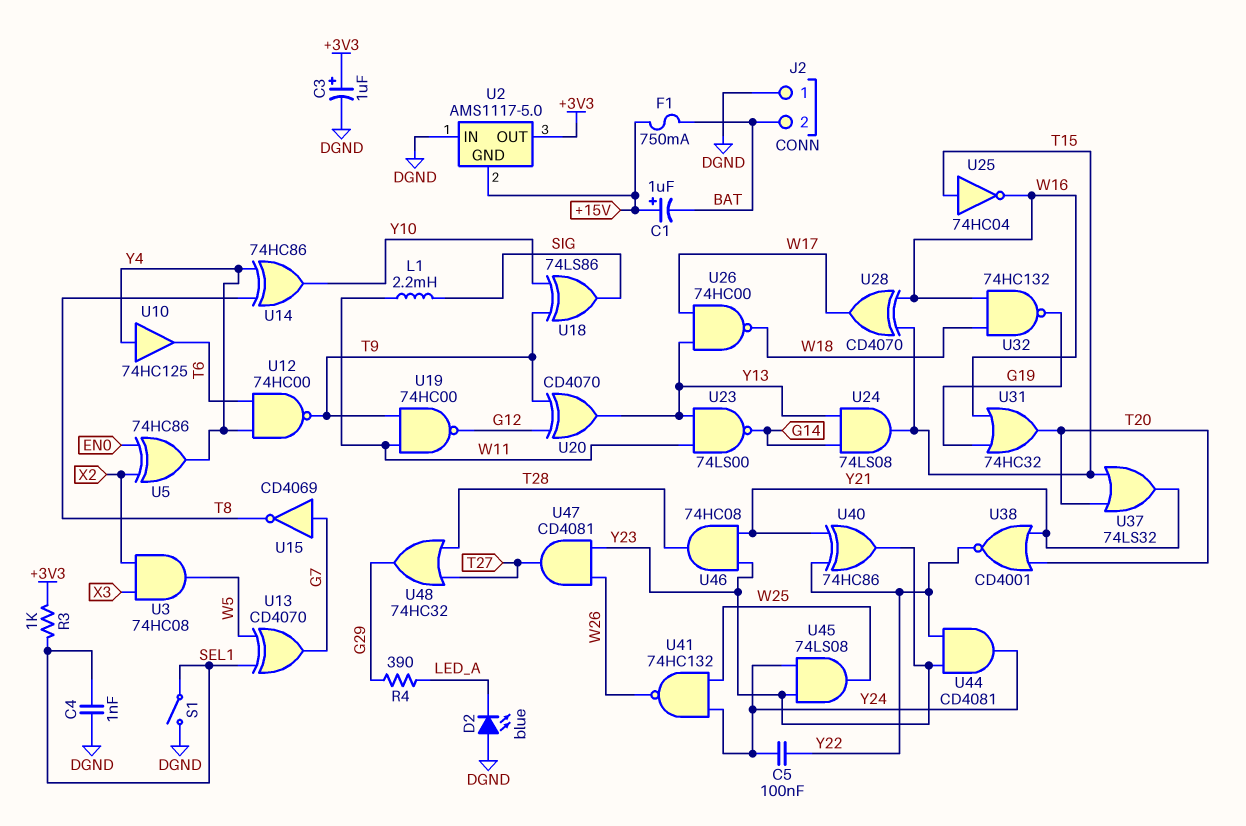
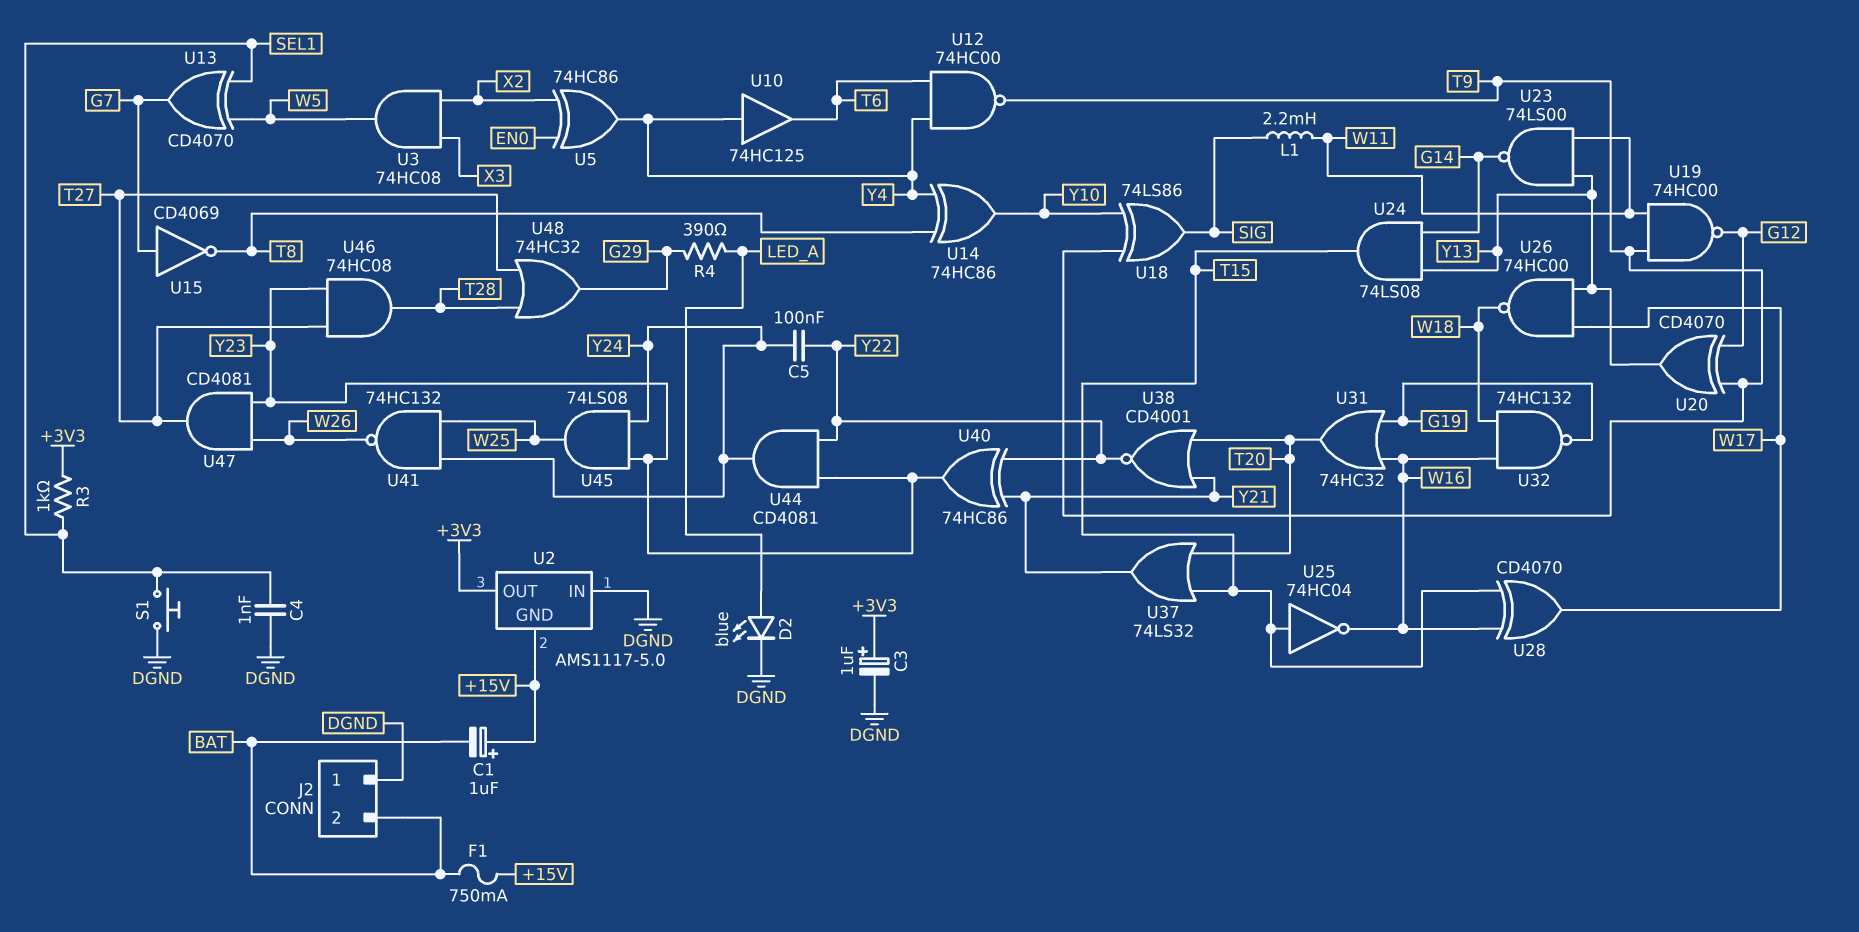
D2: LED blue (A DGND, K LED_A) -> LED blue (A LED_A, K DGND)
S1: switch (DGND, SEL1) -> button (DGND, SEL1)
U46: AND 74HC08 (in Y21, in Y23, out T28) -> AND 74HC08 (in T27, in Y23, out T28)

